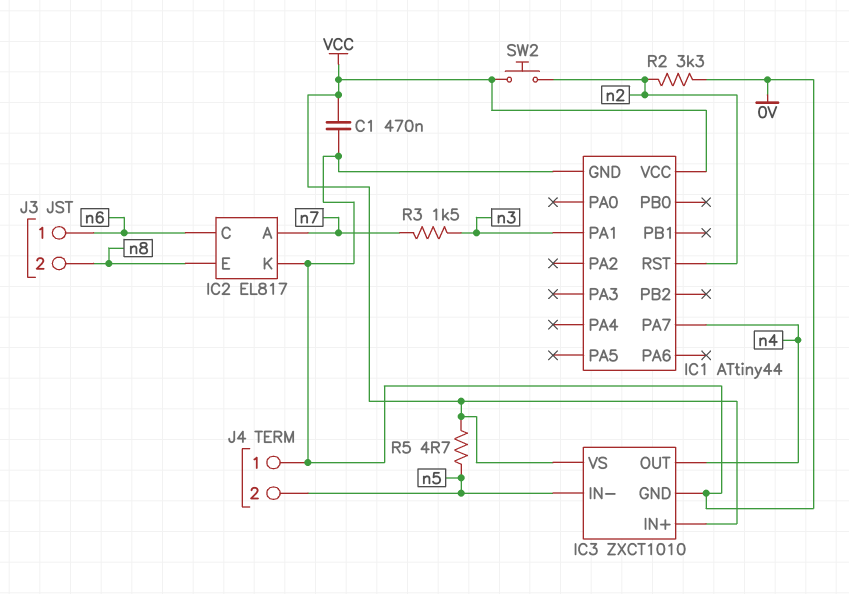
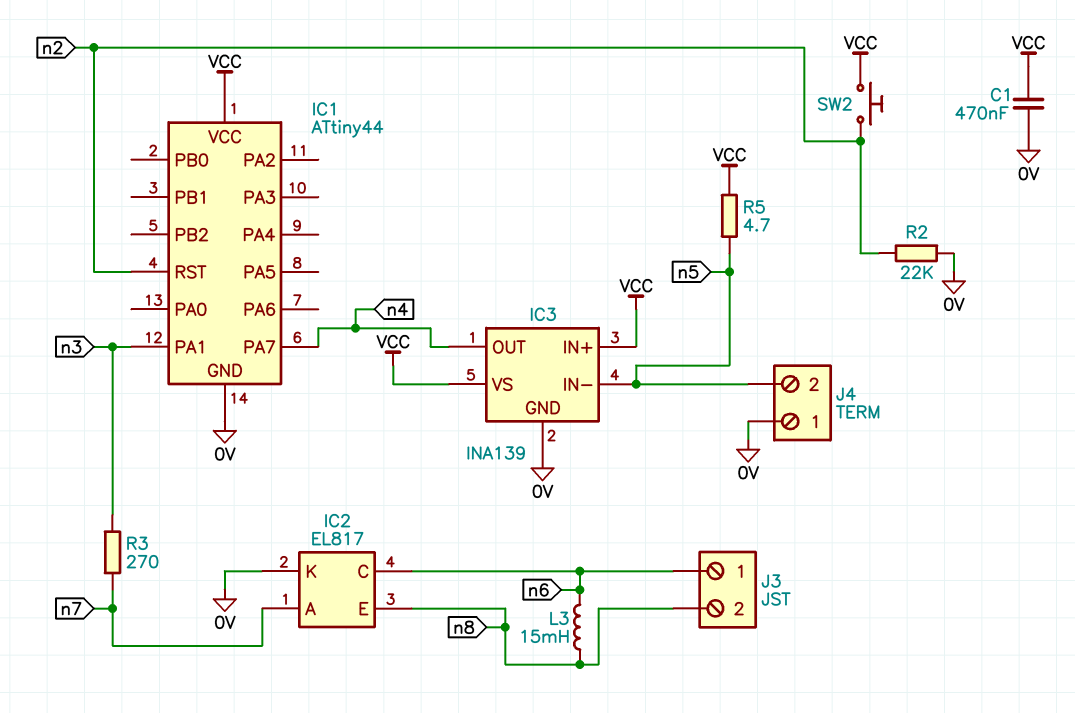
IC3: ZXCT1010 -> INA139
L3: none -> 15mH (n6, n8)
R2: 3.3k (0V, n2) -> 22k (0V, n2)
R3: 1.5k (n3, n7) -> 270 (n3, n7)

